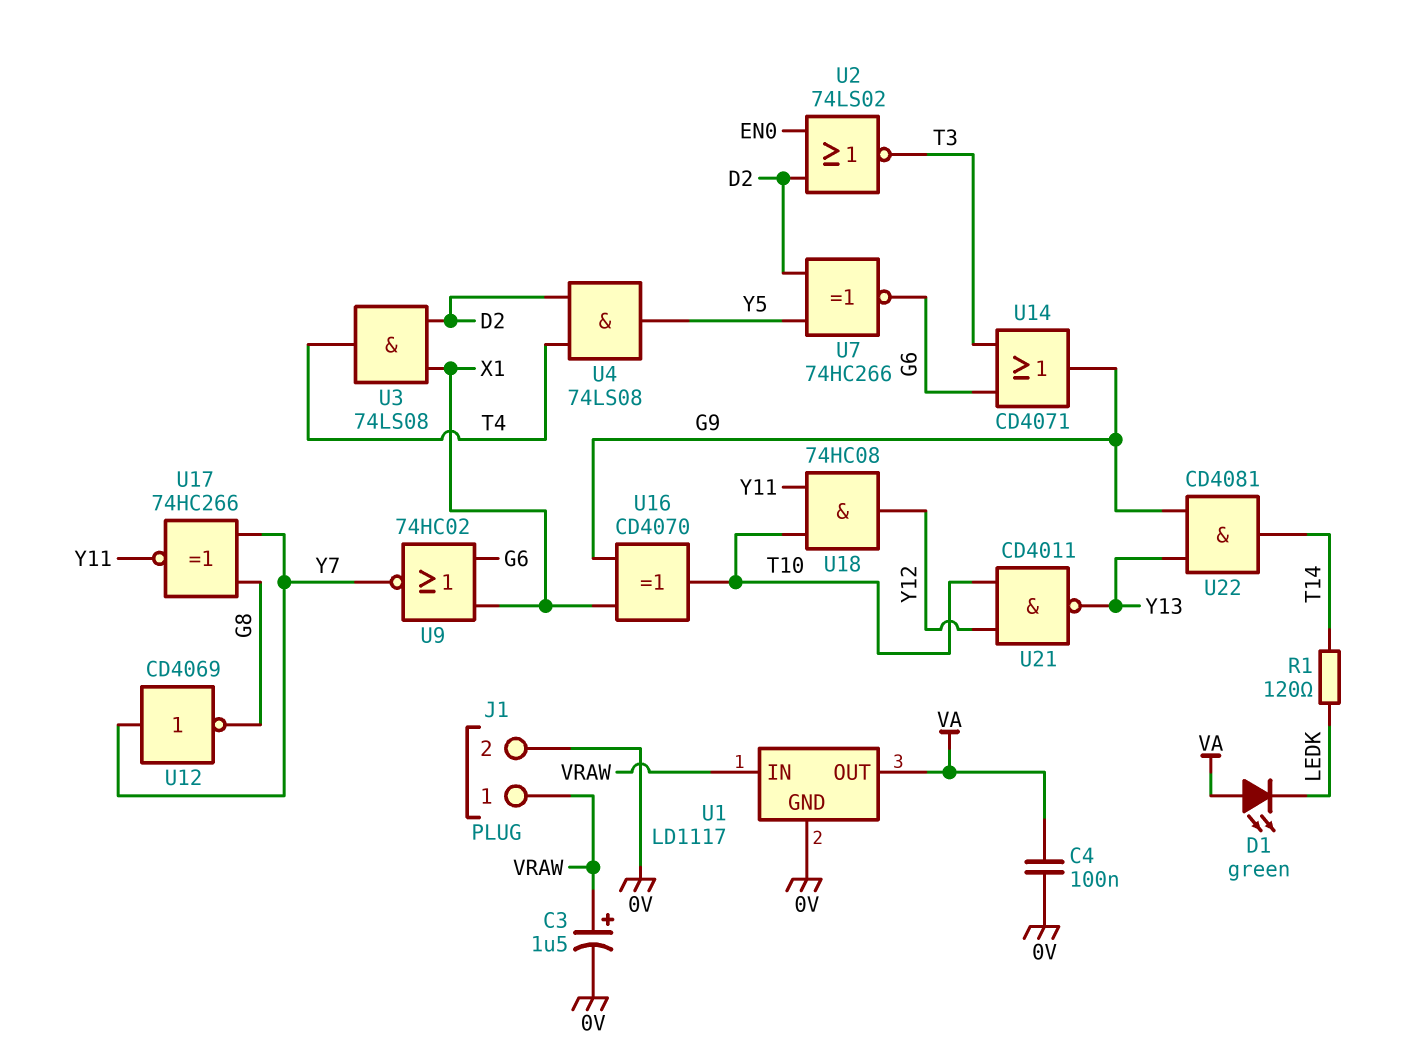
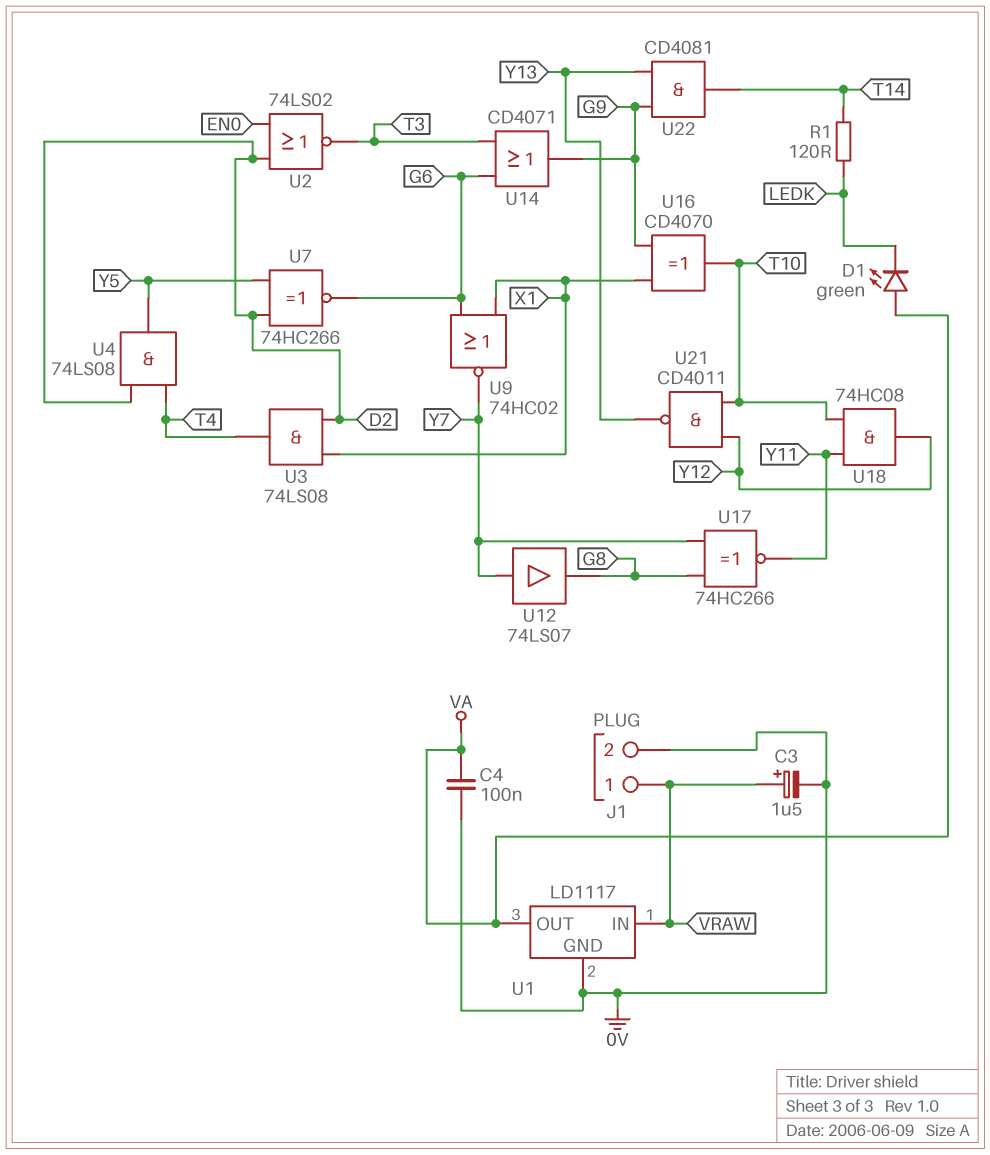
U12: NOT CD4069 (in Y7, out G8) -> buffer 74LS07 (in Y7, out G8)

